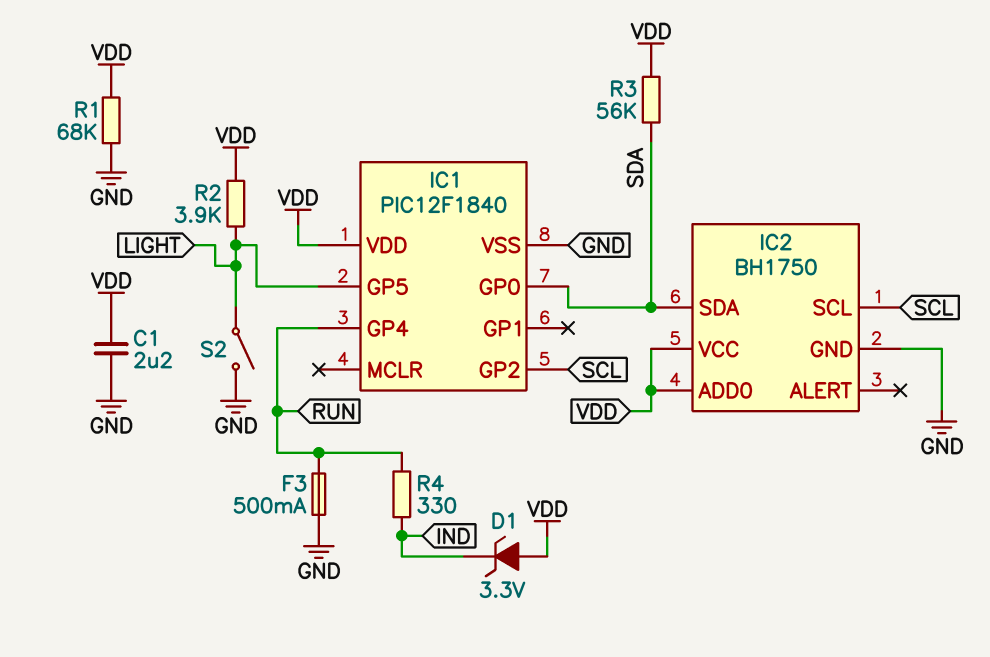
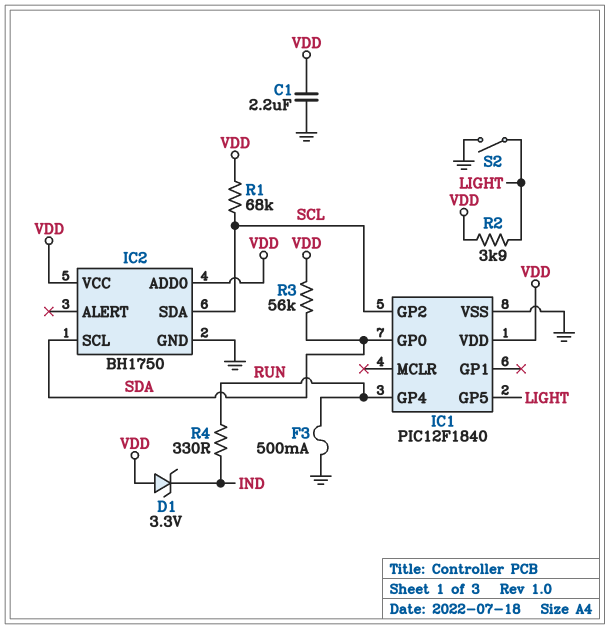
IC2 pin SCL: SCL -> SDA
IC2 pin SDA: SDA -> SCL
R1: 68k (GND, VDD) -> 68k (SCL, VDD)

